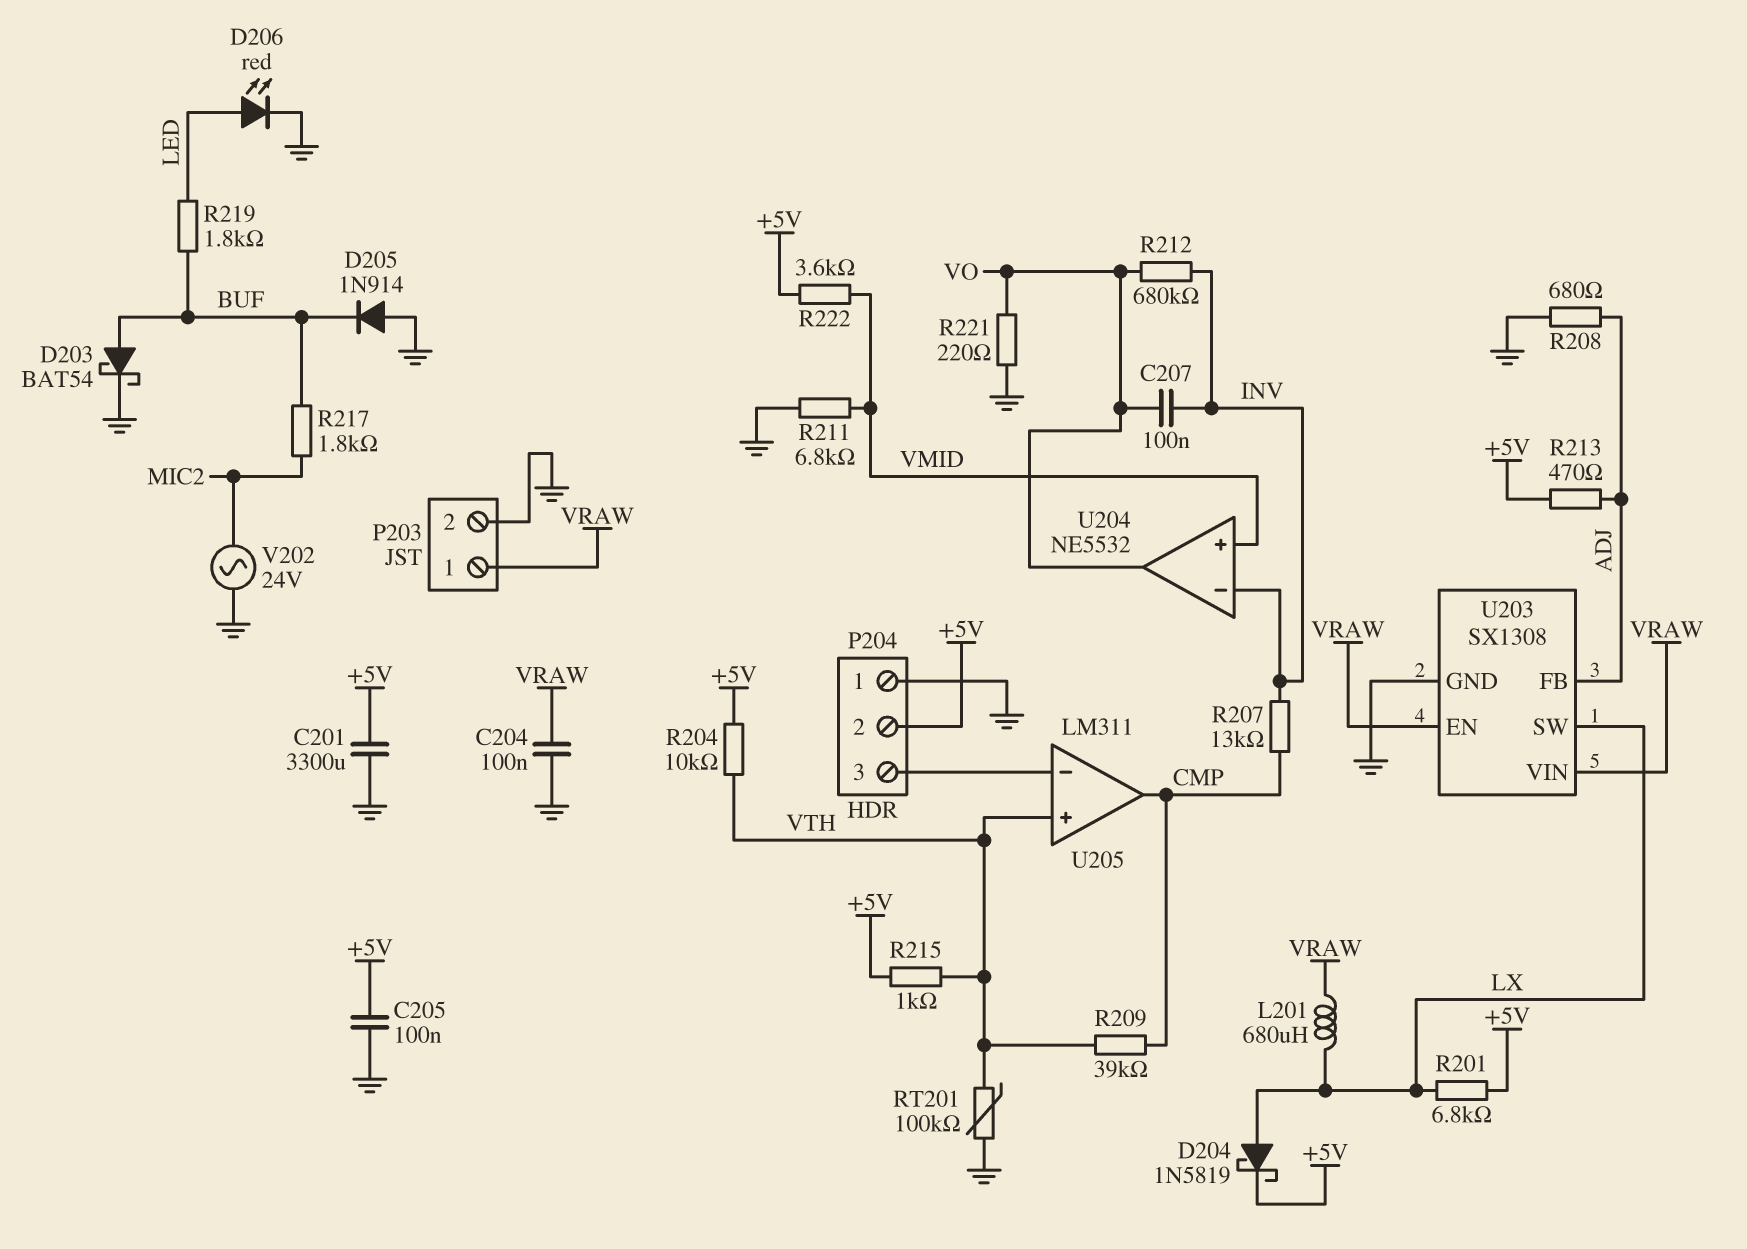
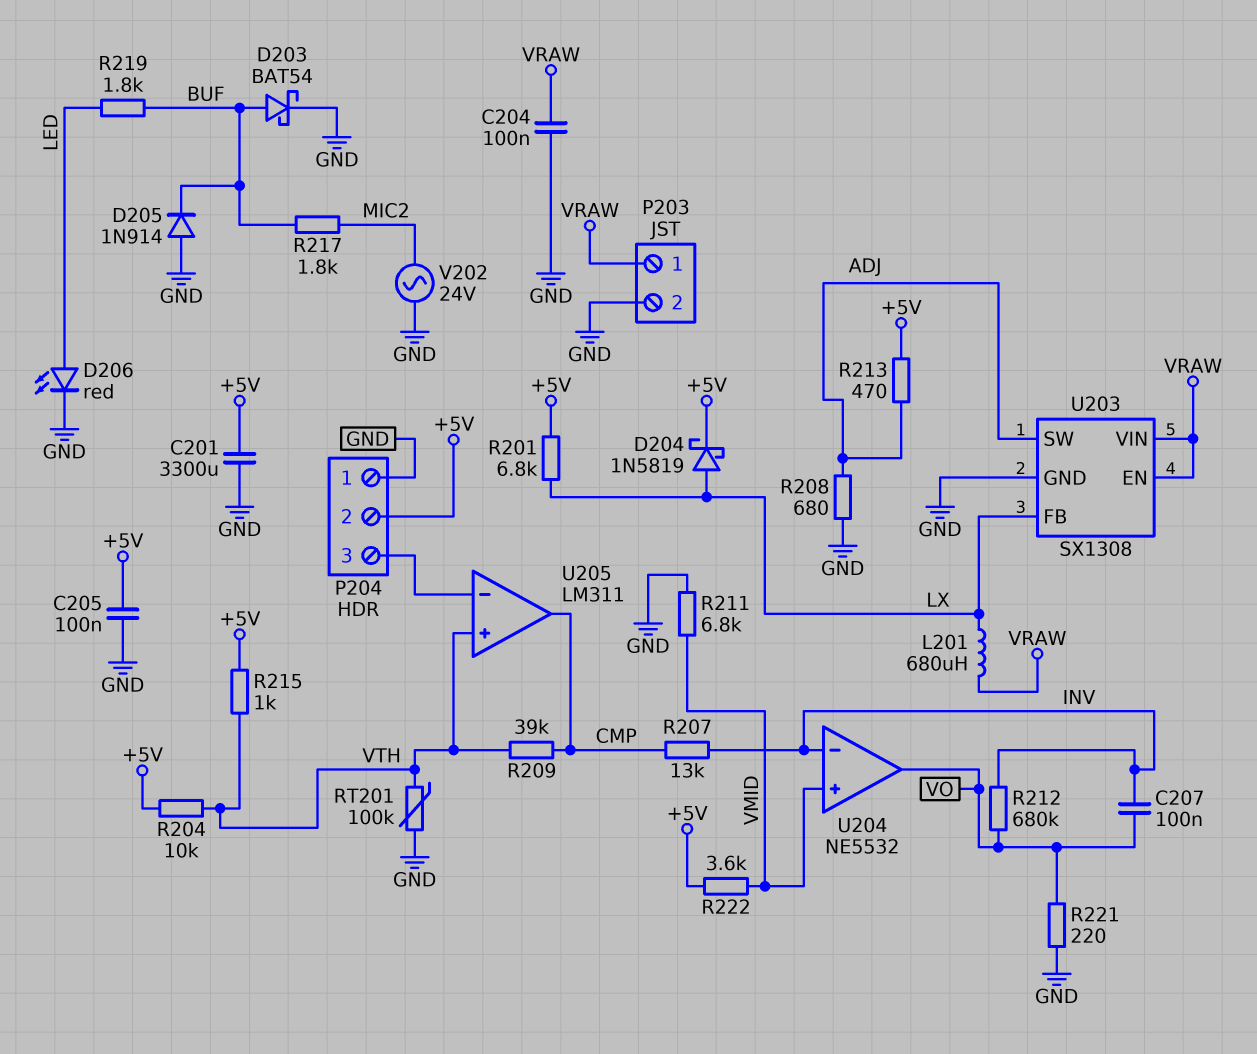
U203 pin FB: ADJ -> LX
U203 pin SW: LX -> ADJ

